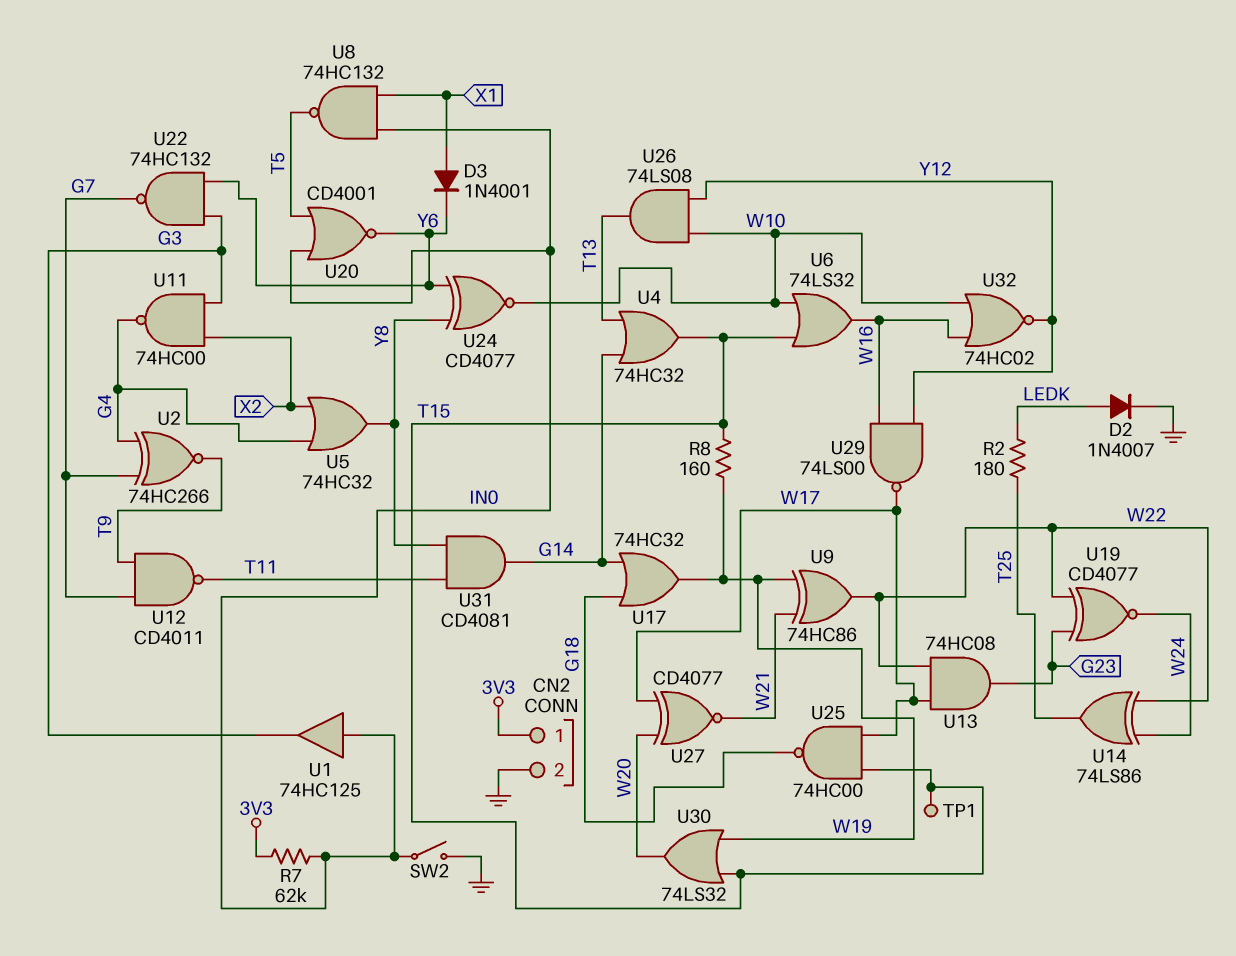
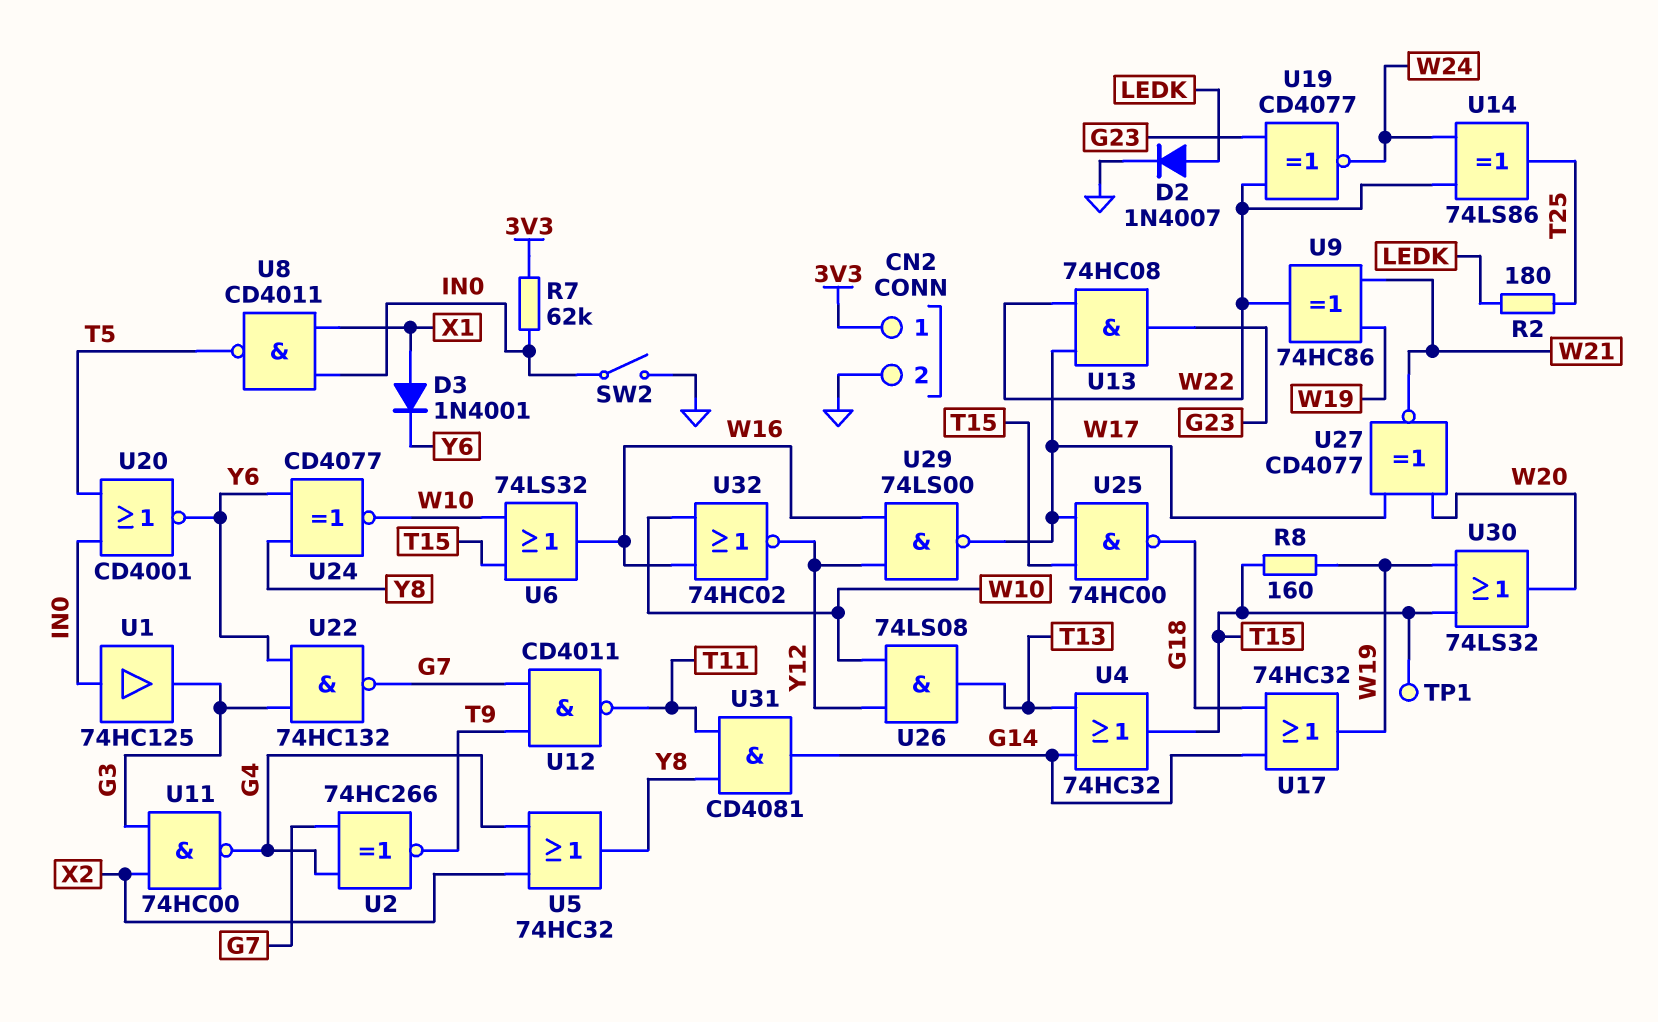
U8: NAND 74HC132 (in IN0, in X1, out T5) -> NAND CD4011 (in IN0, in X1, out T5)

